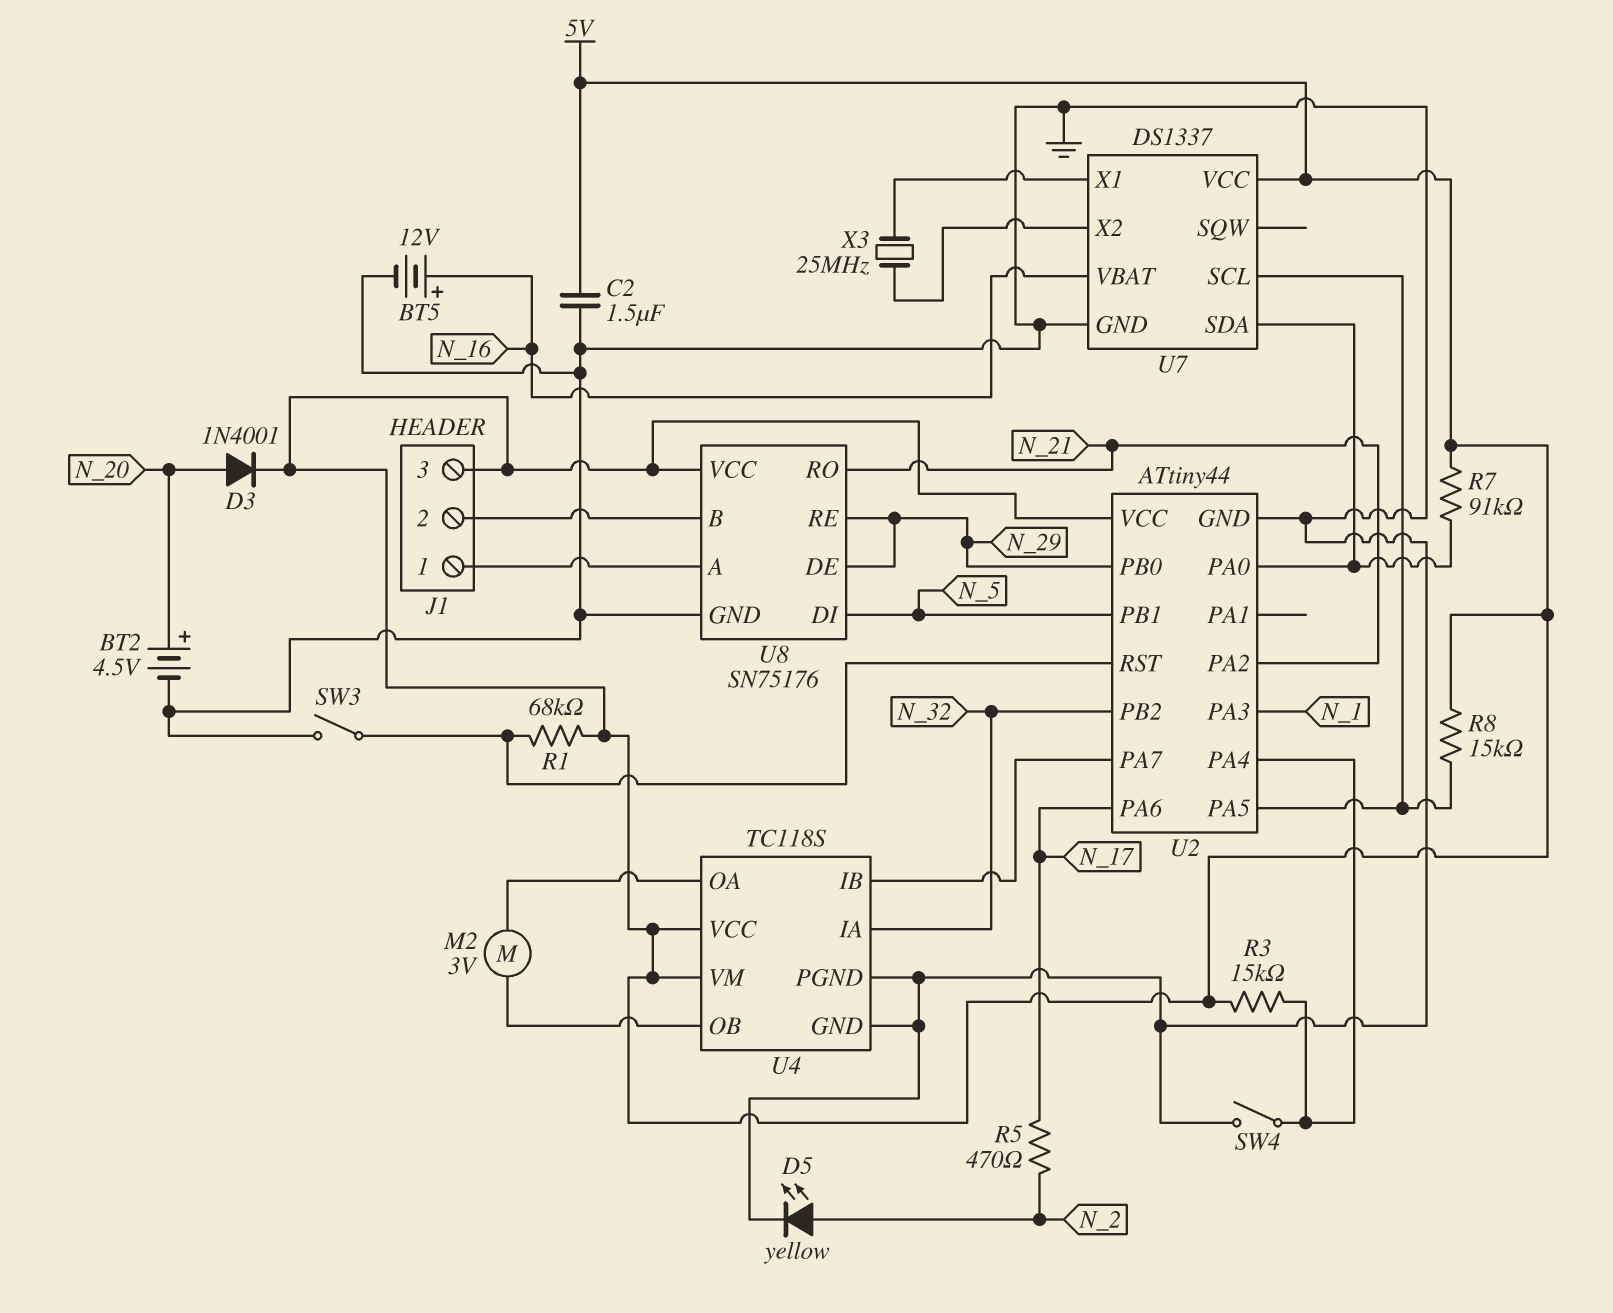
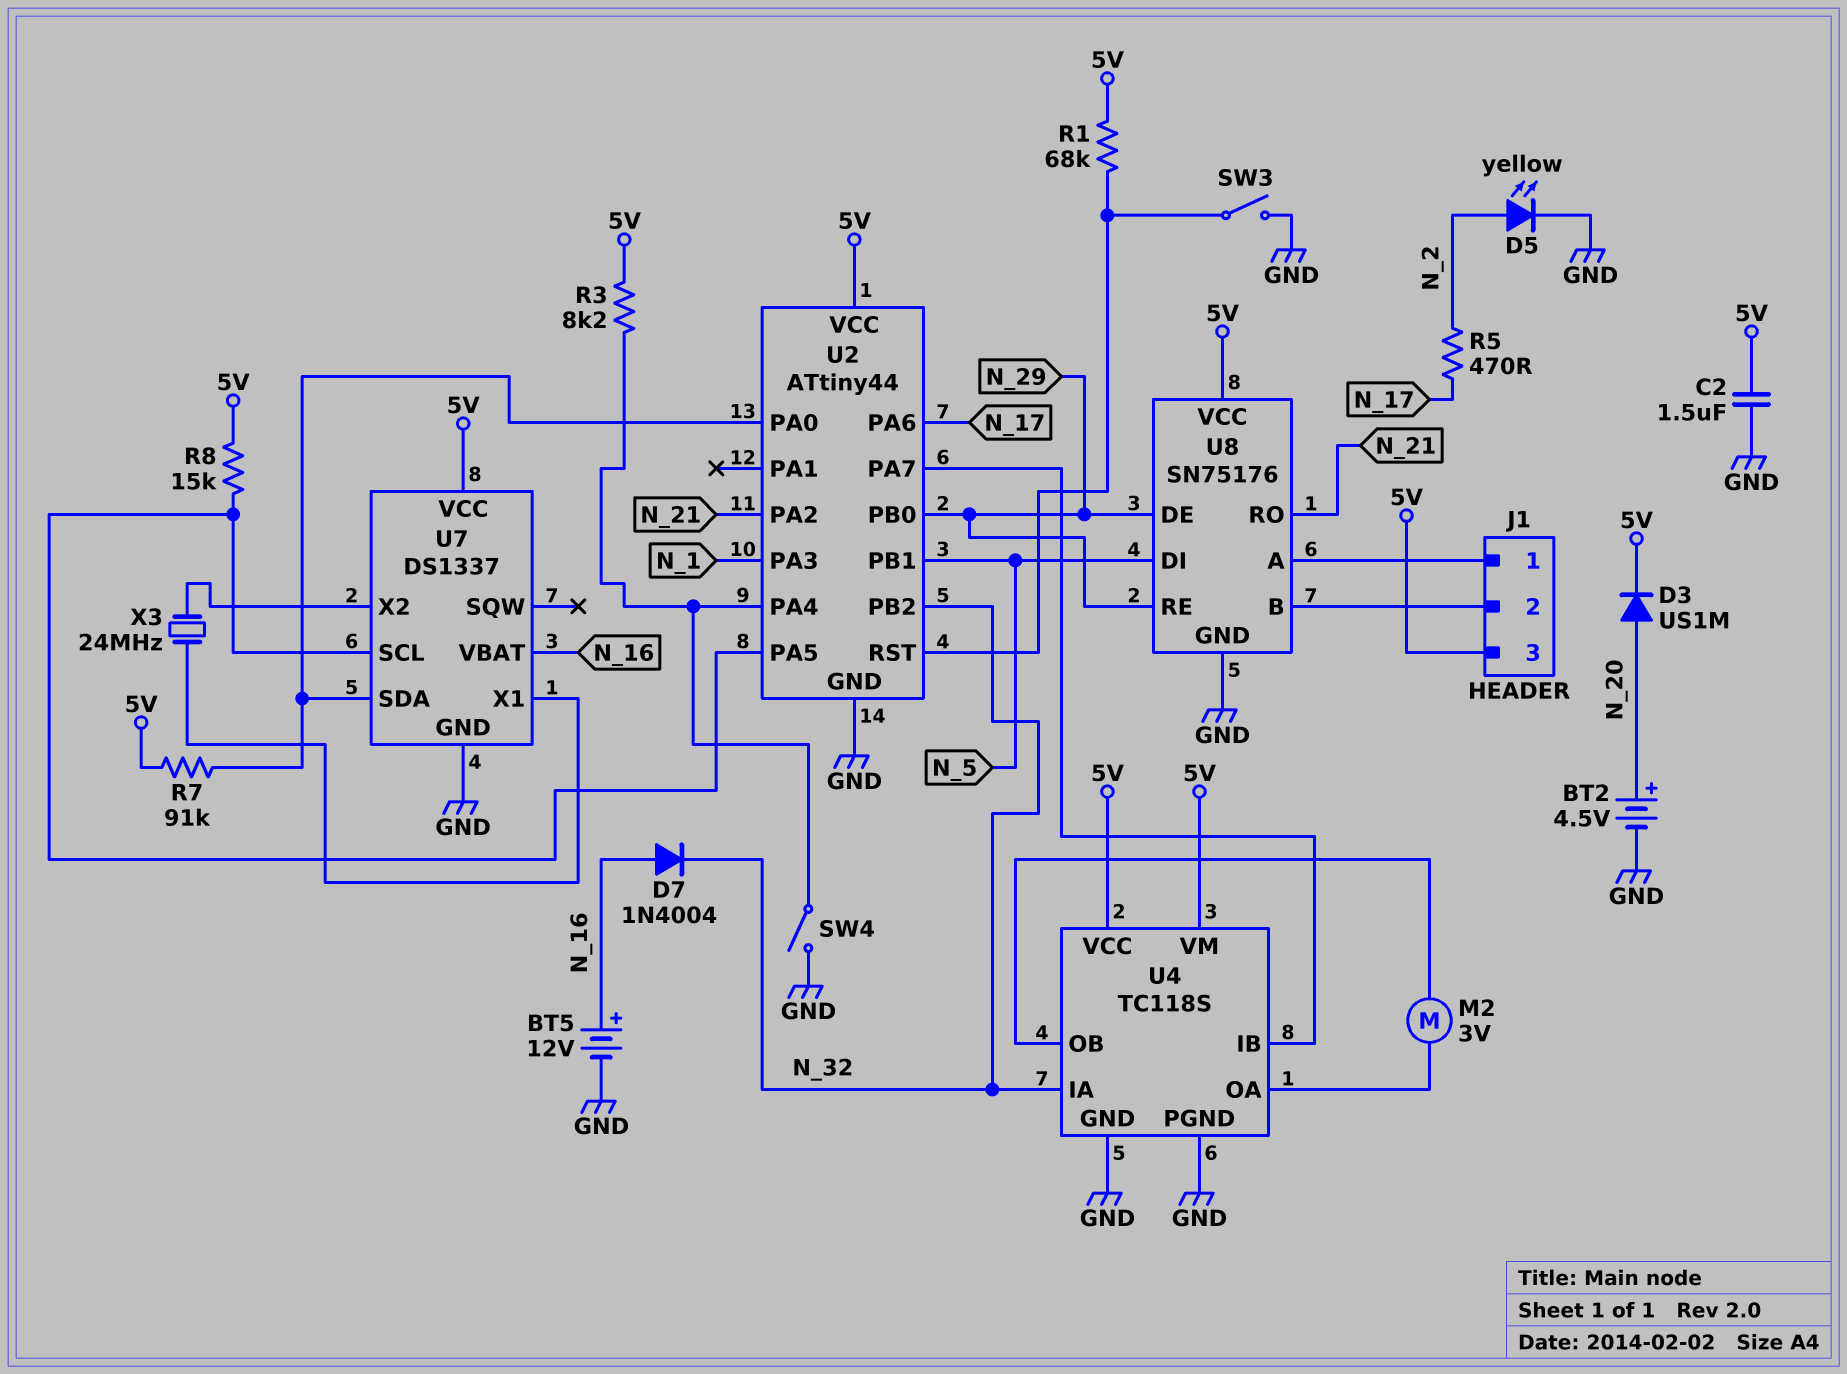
D3: diode 1N4001 (A N_20, K 5V) -> diode US1M (A N_20, K 5V)
D7: none -> diode 1N4004 (A N_16, K N_32)
R3: 15k (5V, U2/PA4) -> 8.2k (5V, U2/PA4)
X3: 25MHz (U7/X1, U7/X2) -> 24MHz (U7/X1, U7/X2)

